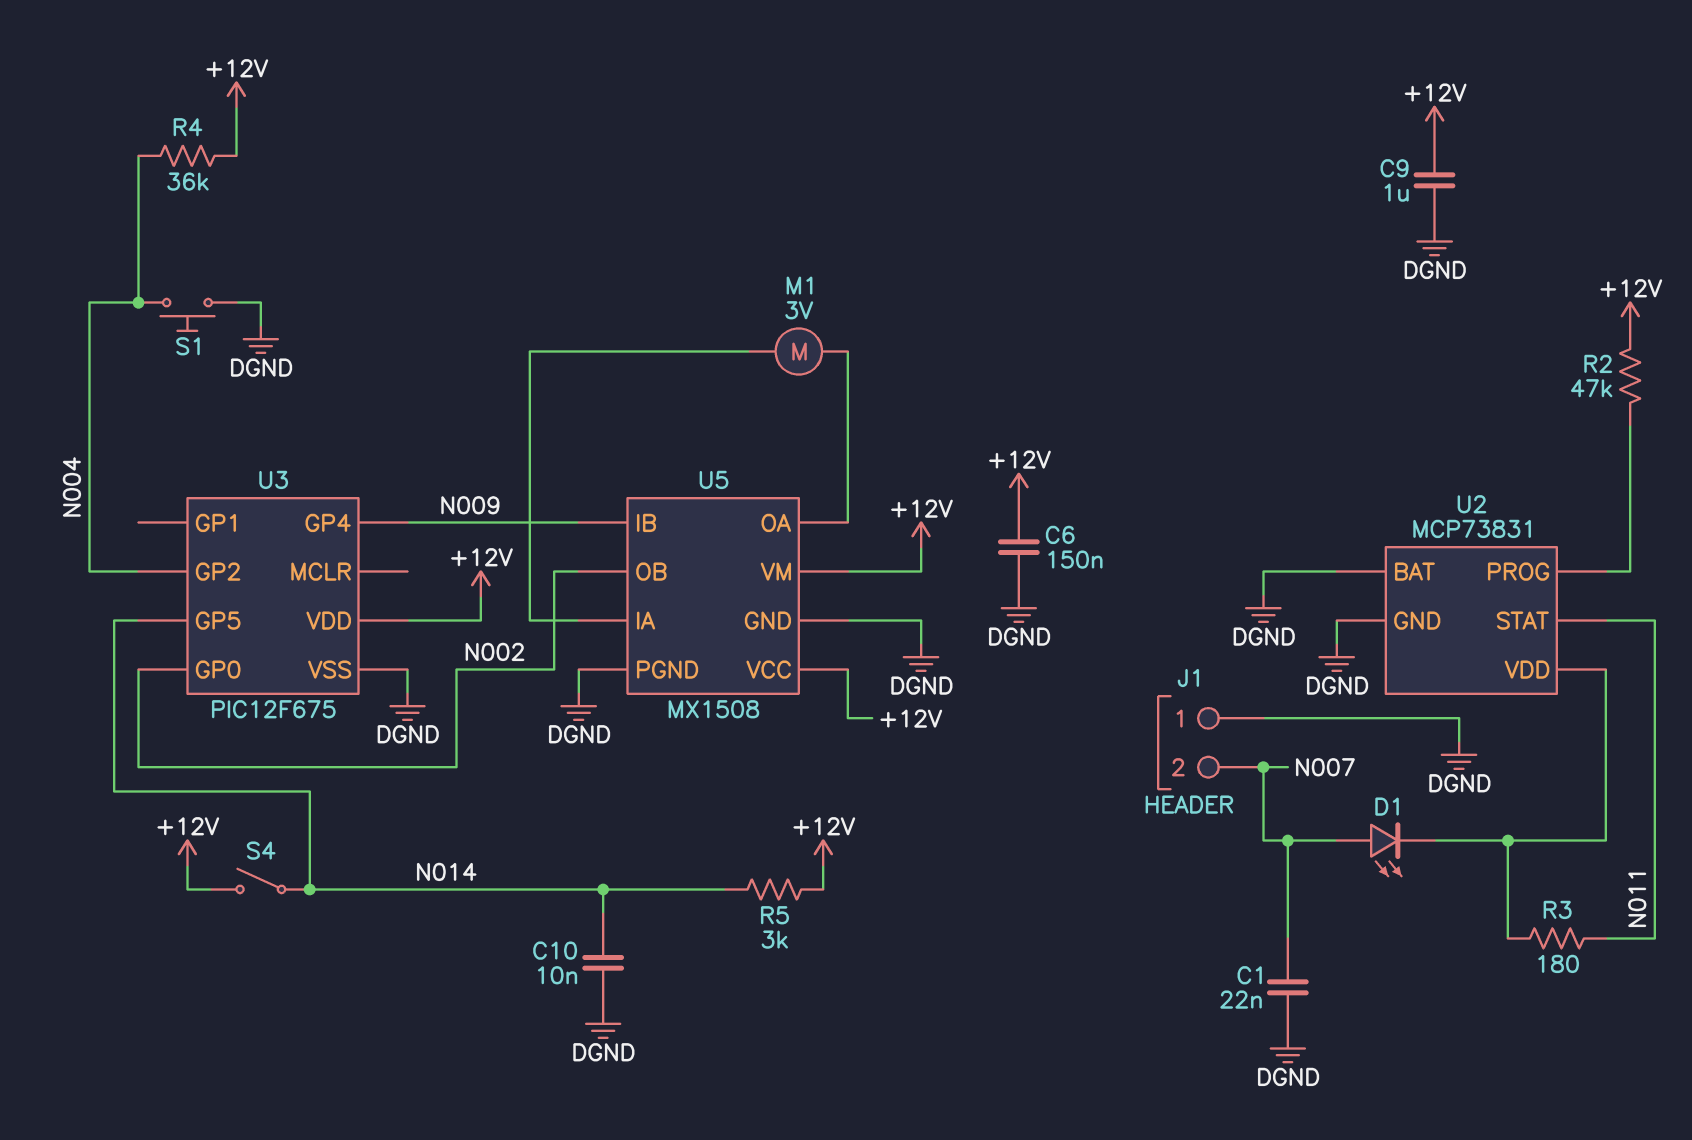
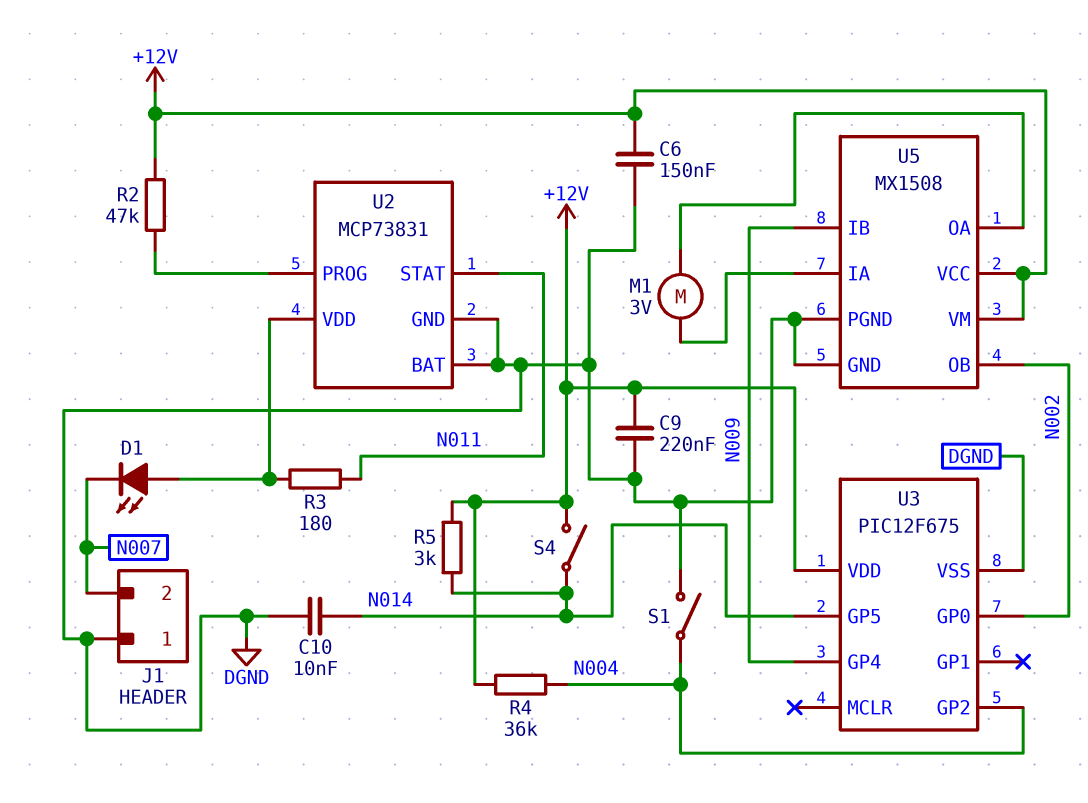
C1: 22nF (DGND, N007) -> none
C9: 1uF (+12V, DGND) -> 220nF (+12V, DGND)
D1: LED (A N007, K U2/VDD) -> LED (A U2/VDD, K N007)
S1: button (DGND, N004) -> switch (DGND, N004)

